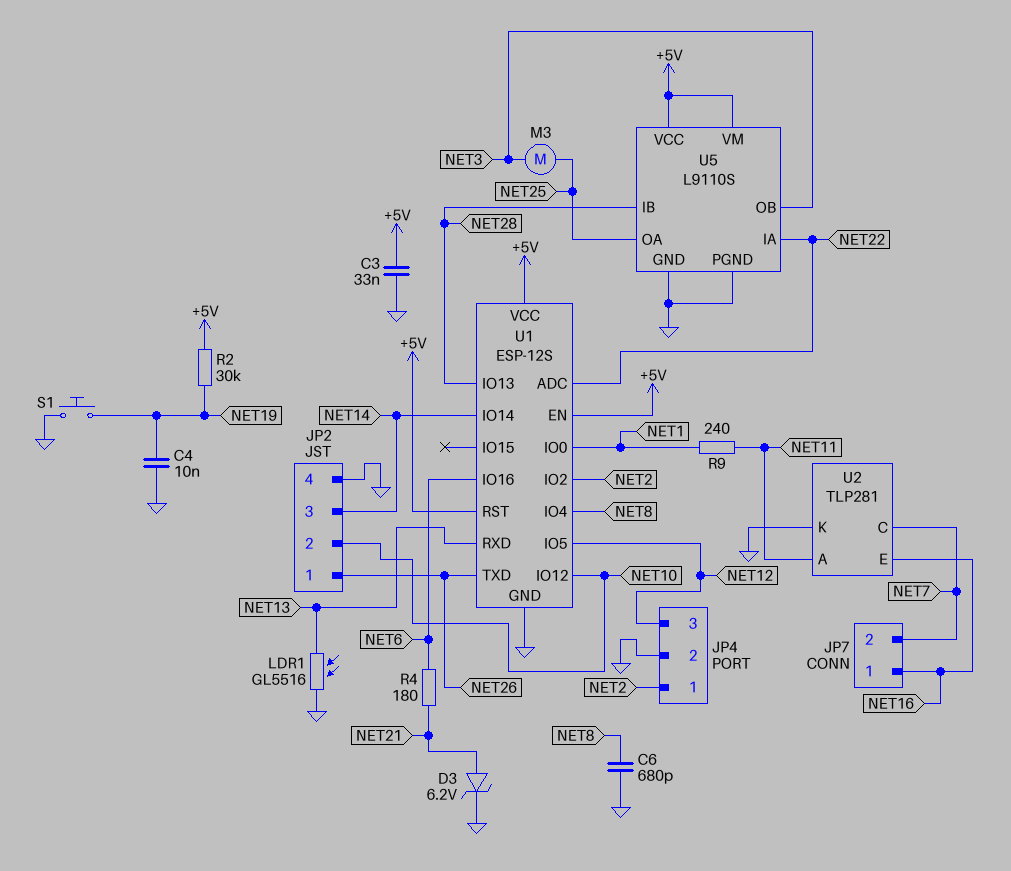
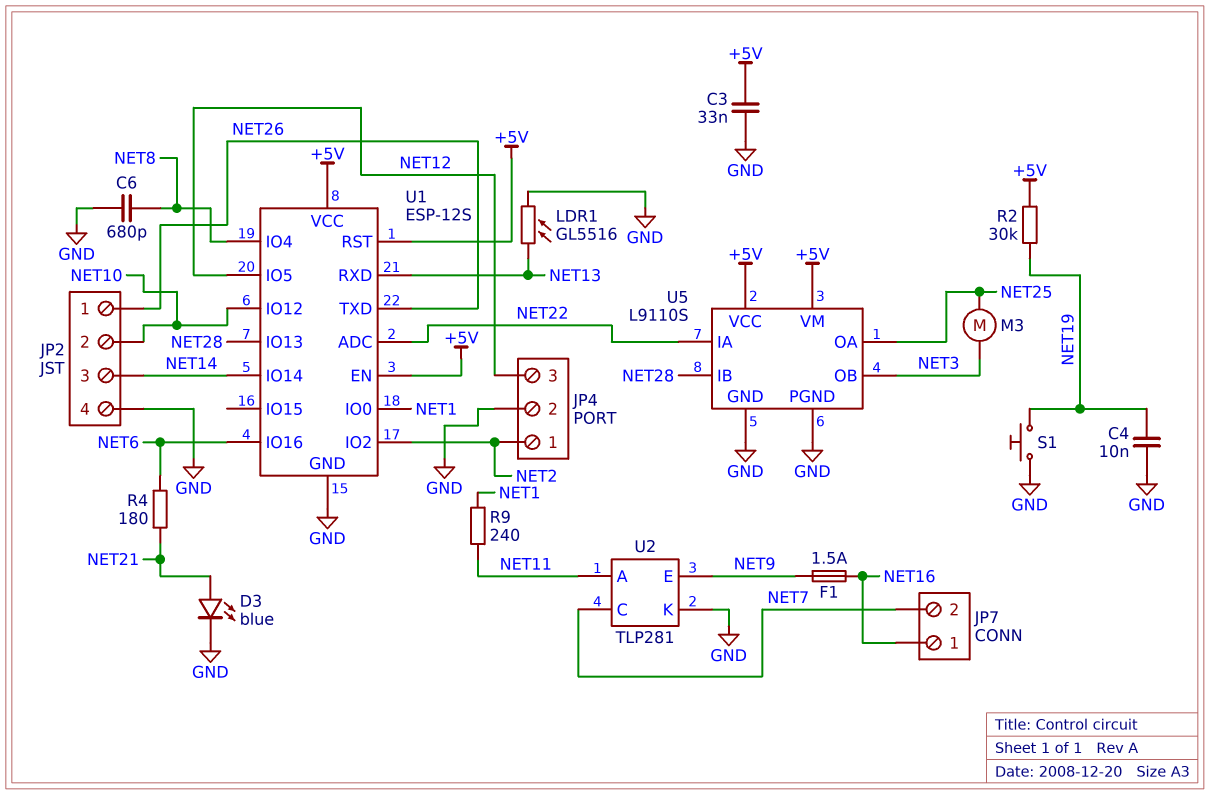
D3: zener 6.2V (A NET21, K GND) -> LED blue (A NET21, K GND)
F1: none -> 1.5A (NET9, NET16)
U2 pin E: NET16 -> NET9

